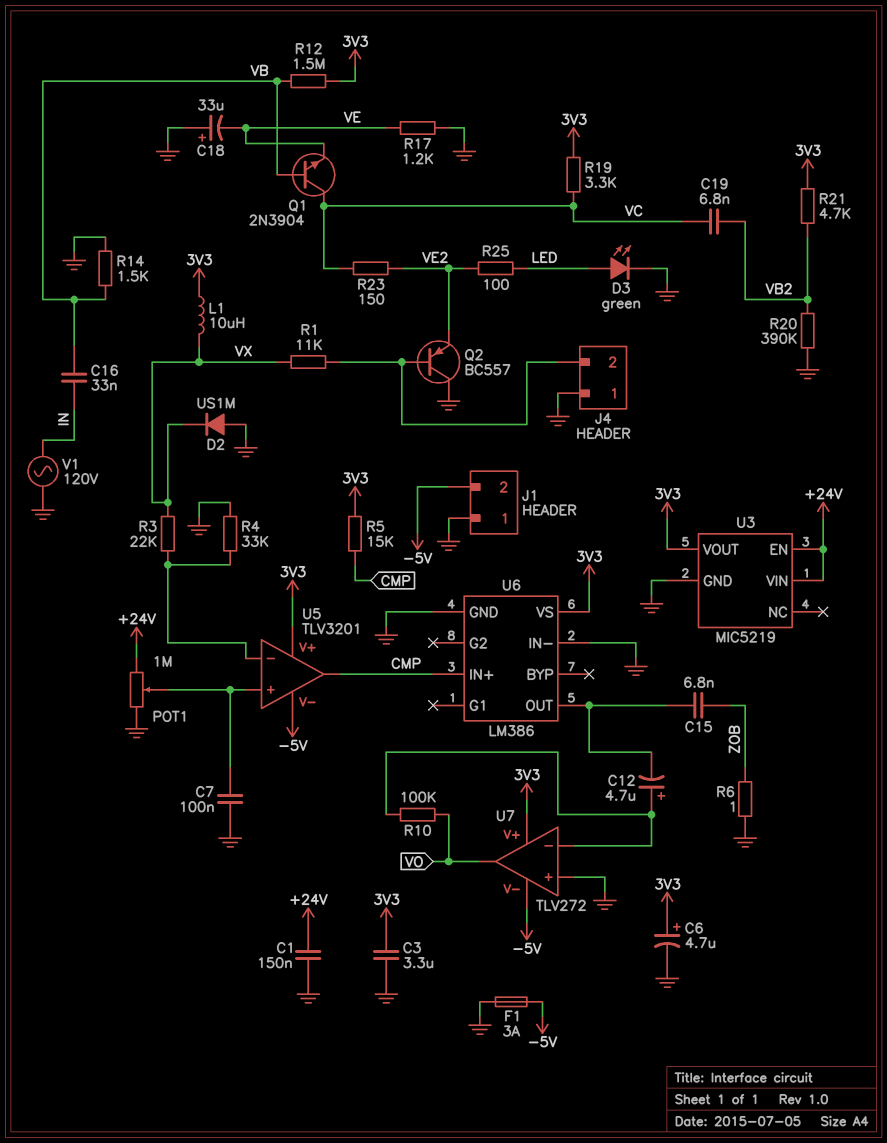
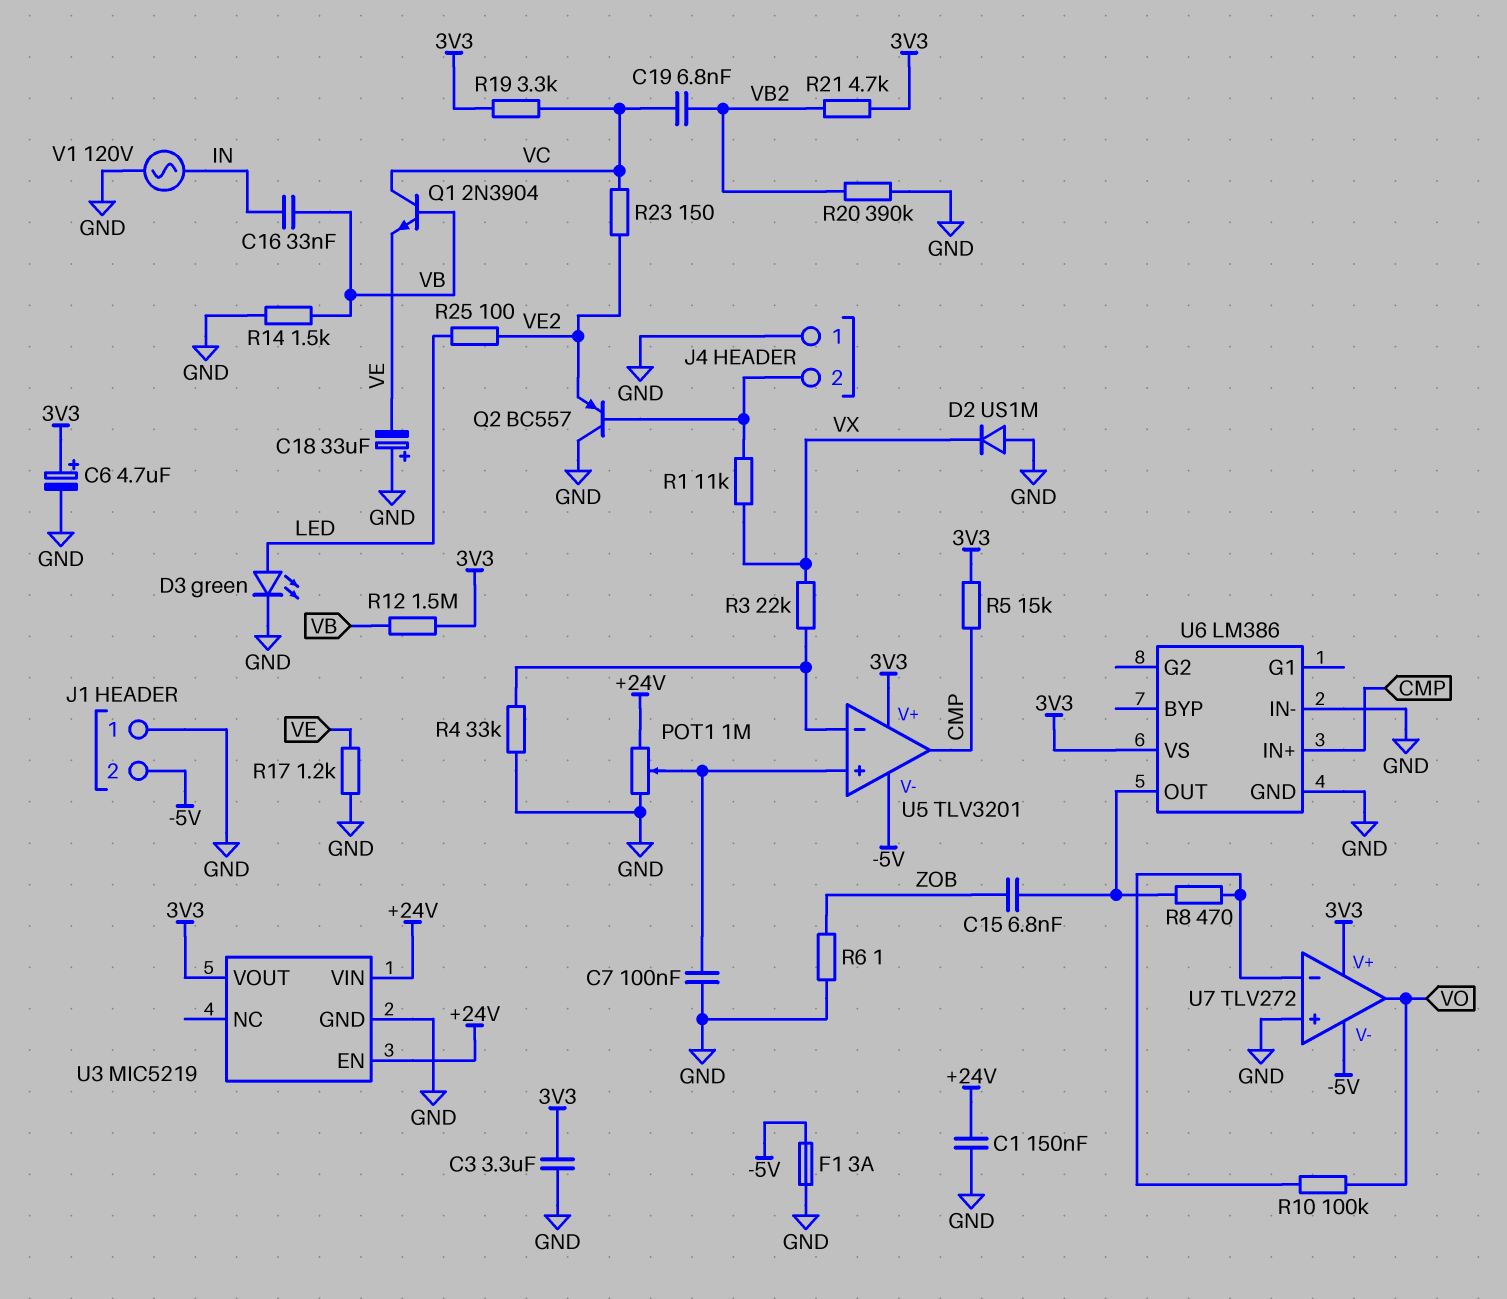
C12: 4.7uF (plus U7/in-, minus U6/OUT) -> none
L1: 10uH (3V3, VX) -> none
R8: none -> 470 (U6/OUT, U7/in-)

